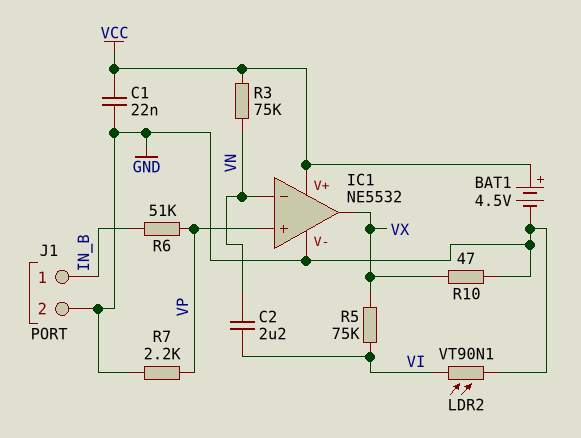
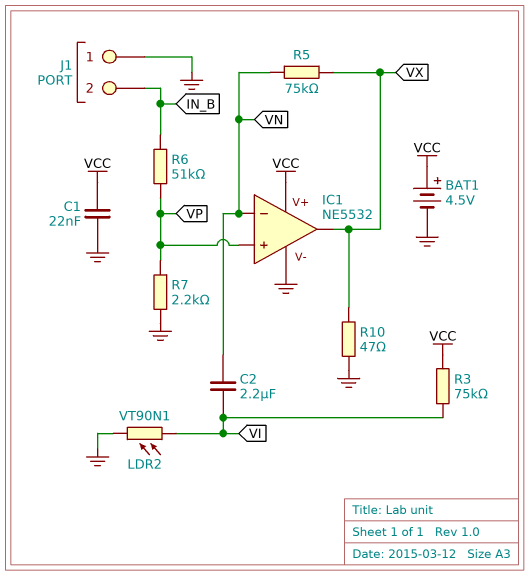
J1 pin 1: IN_B -> GND
J1 pin 2: GND -> IN_B
R3: 75k (VCC, VN) -> 75k (VCC, VI)
R5: 75k (VI, VX) -> 75k (VN, VX)

